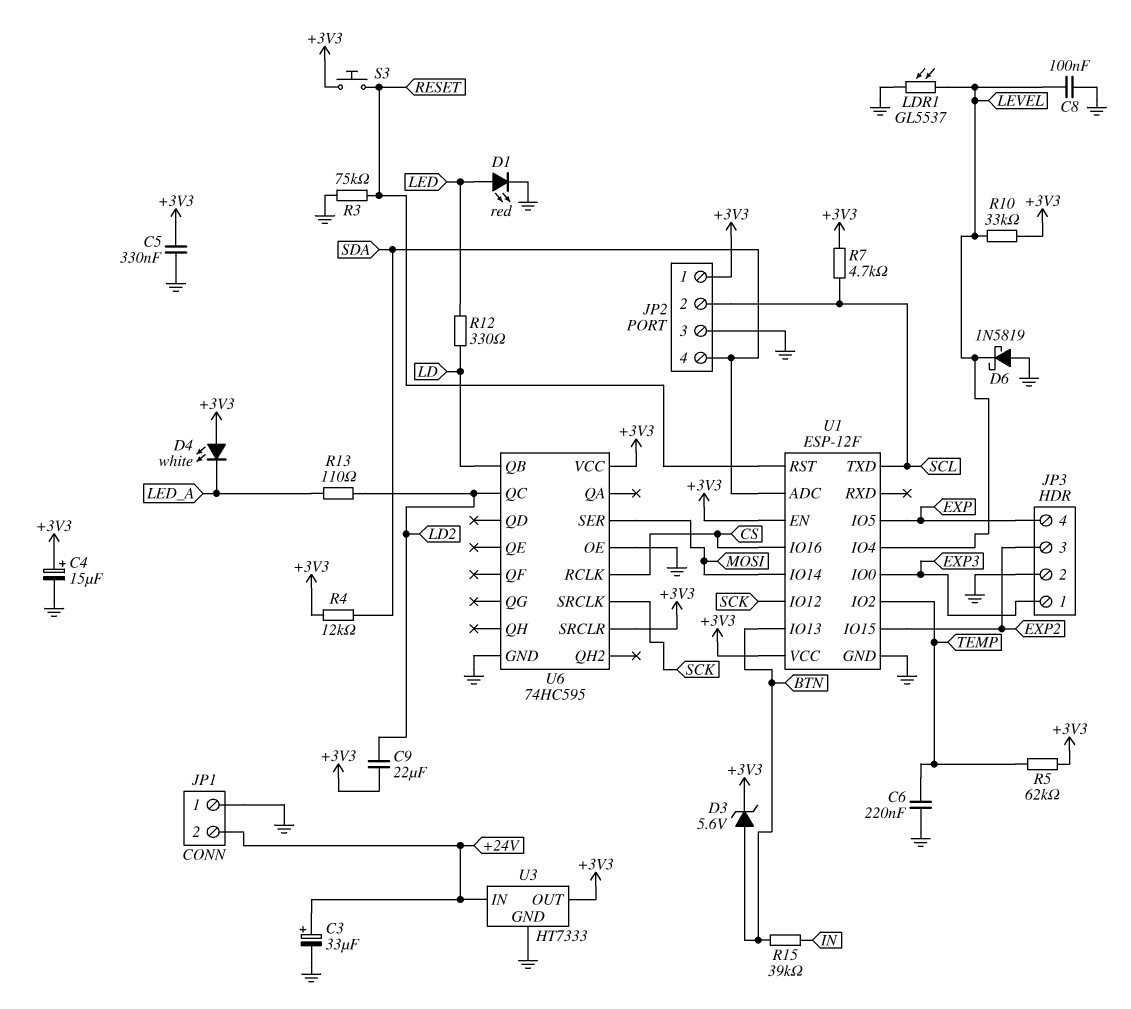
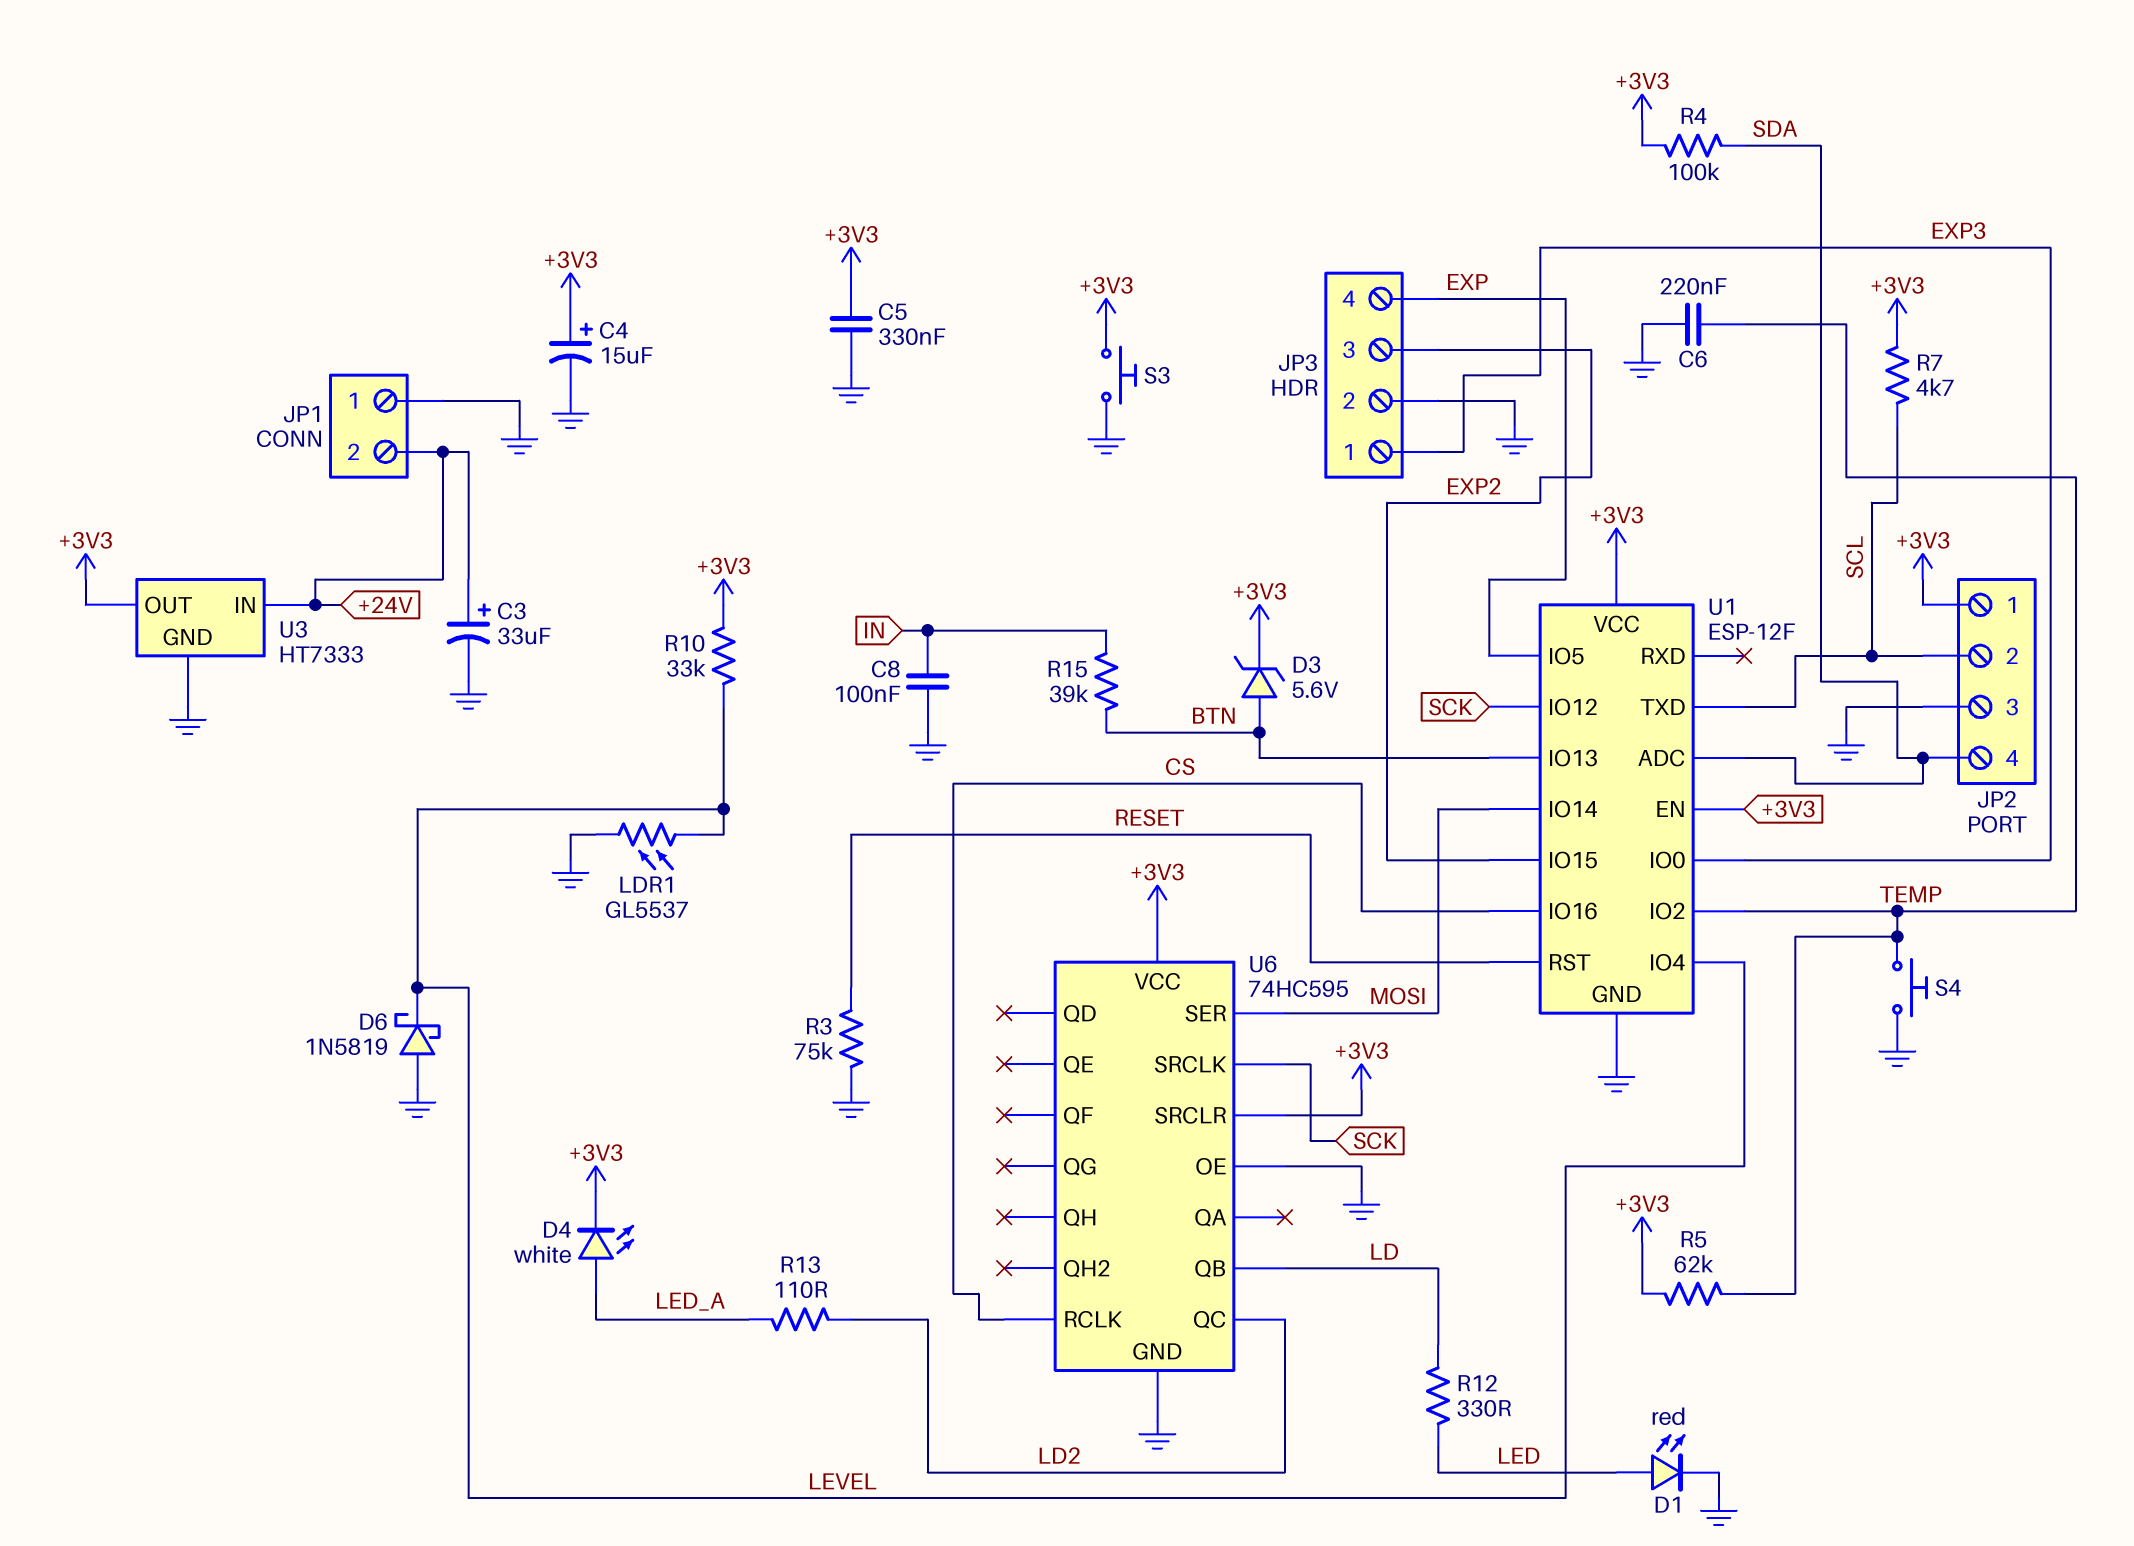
C8: 100nF (GND, LEVEL) -> 100nF (GND, IN)
C9: 22uF (+3V3, LD2) -> none
D4: LED white (A +3V3, K LED_A) -> LED white (A LED_A, K +3V3)
R4: 12k (+3V3, SDA) -> 100k (+3V3, SDA)
S3: button (+3V3, RESET) -> button (+3V3, GND)
S4: none -> button (GND, TEMP)

